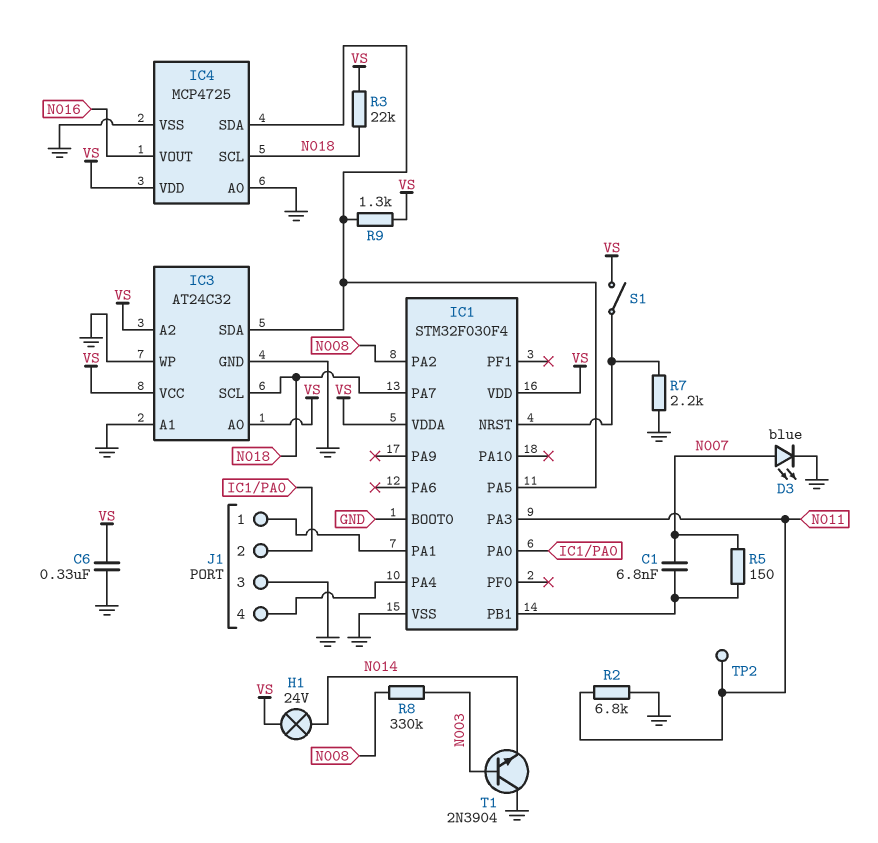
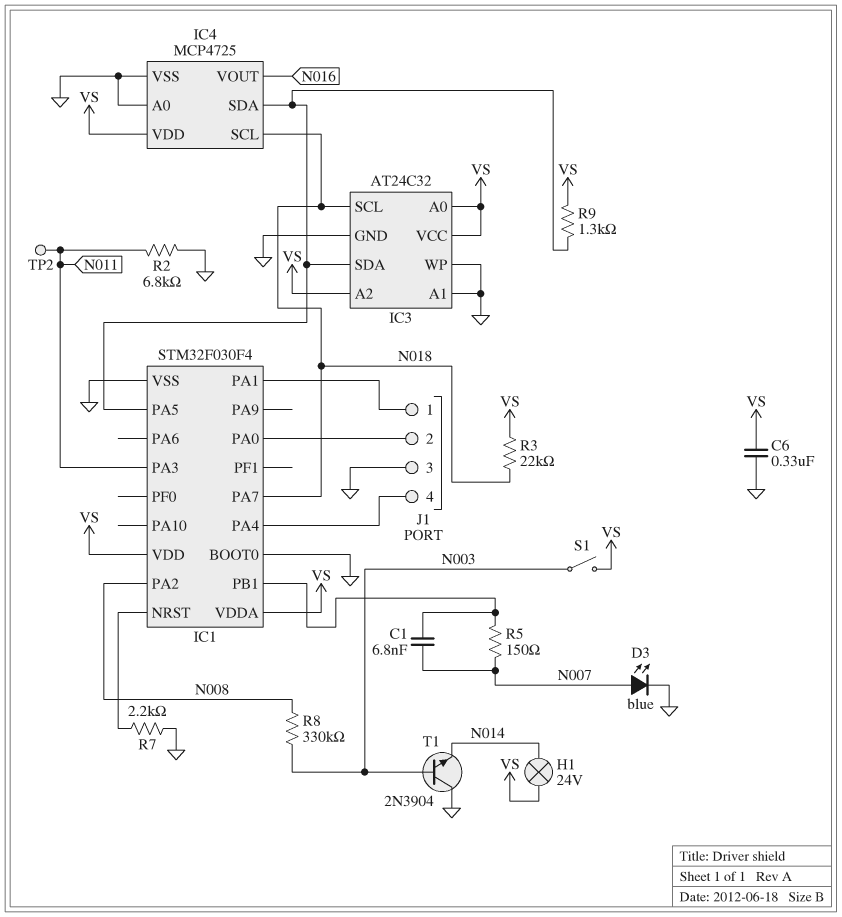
S1: switch (IC1/NRST, VS) -> switch (N003, VS)

